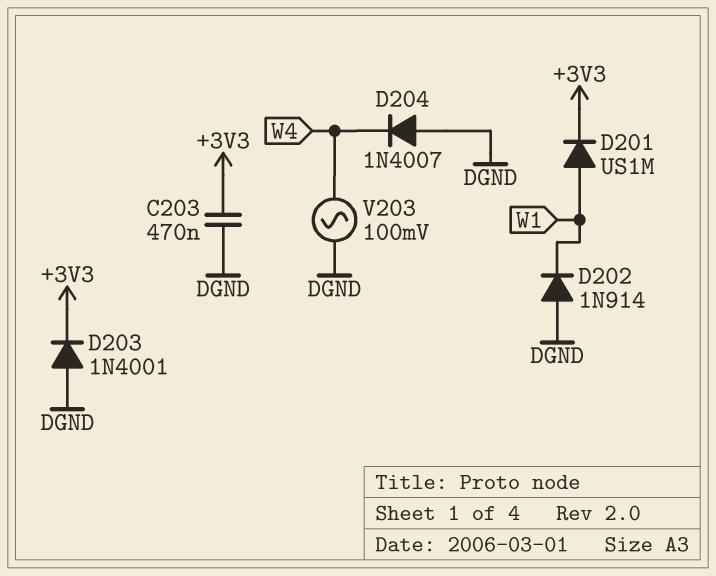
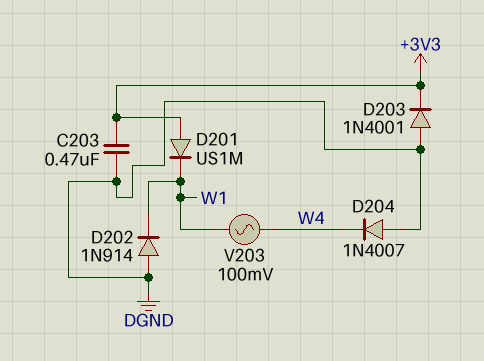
D201: diode US1M (A W1, K +3V3) -> diode US1M (A +3V3, K W1)
V203: AC 100mV (DGND, W4) -> AC 100mV (W1, W4)

